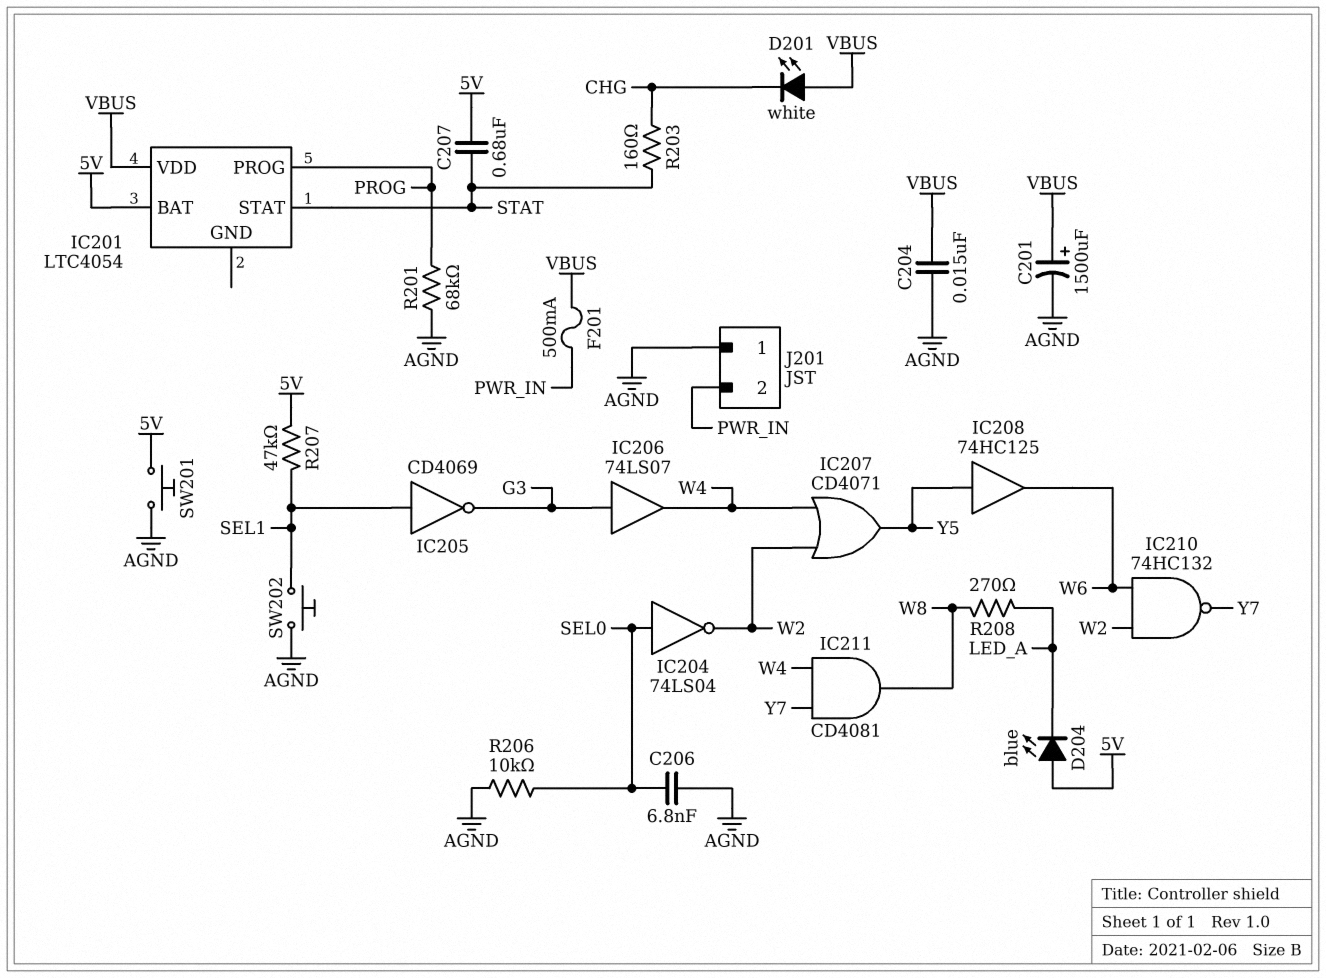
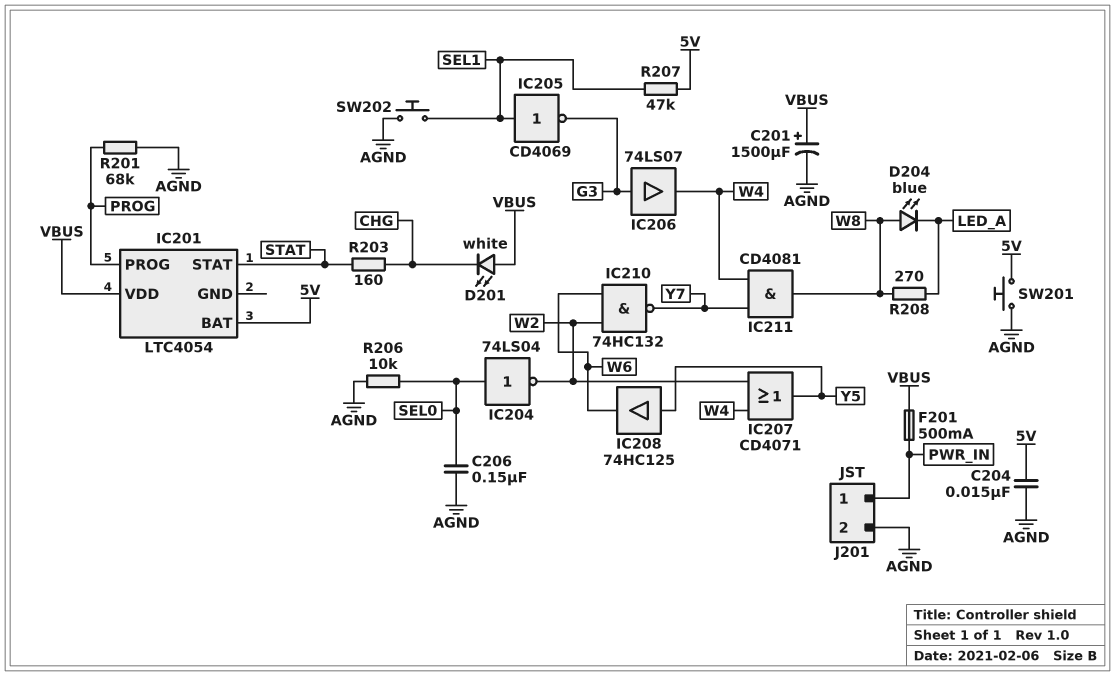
C204: 15nF (AGND, VBUS) -> 15nF (5V, AGND)
C206: 6.8nF (AGND, SEL0) -> 150nF (AGND, SEL0)
C207: 680nF (5V, STAT) -> none
D204: LED blue (A 5V, K LED_A) -> LED blue (A W8, K LED_A)
J201 pin 1: AGND -> PWR_IN
J201 pin 2: PWR_IN -> AGND

